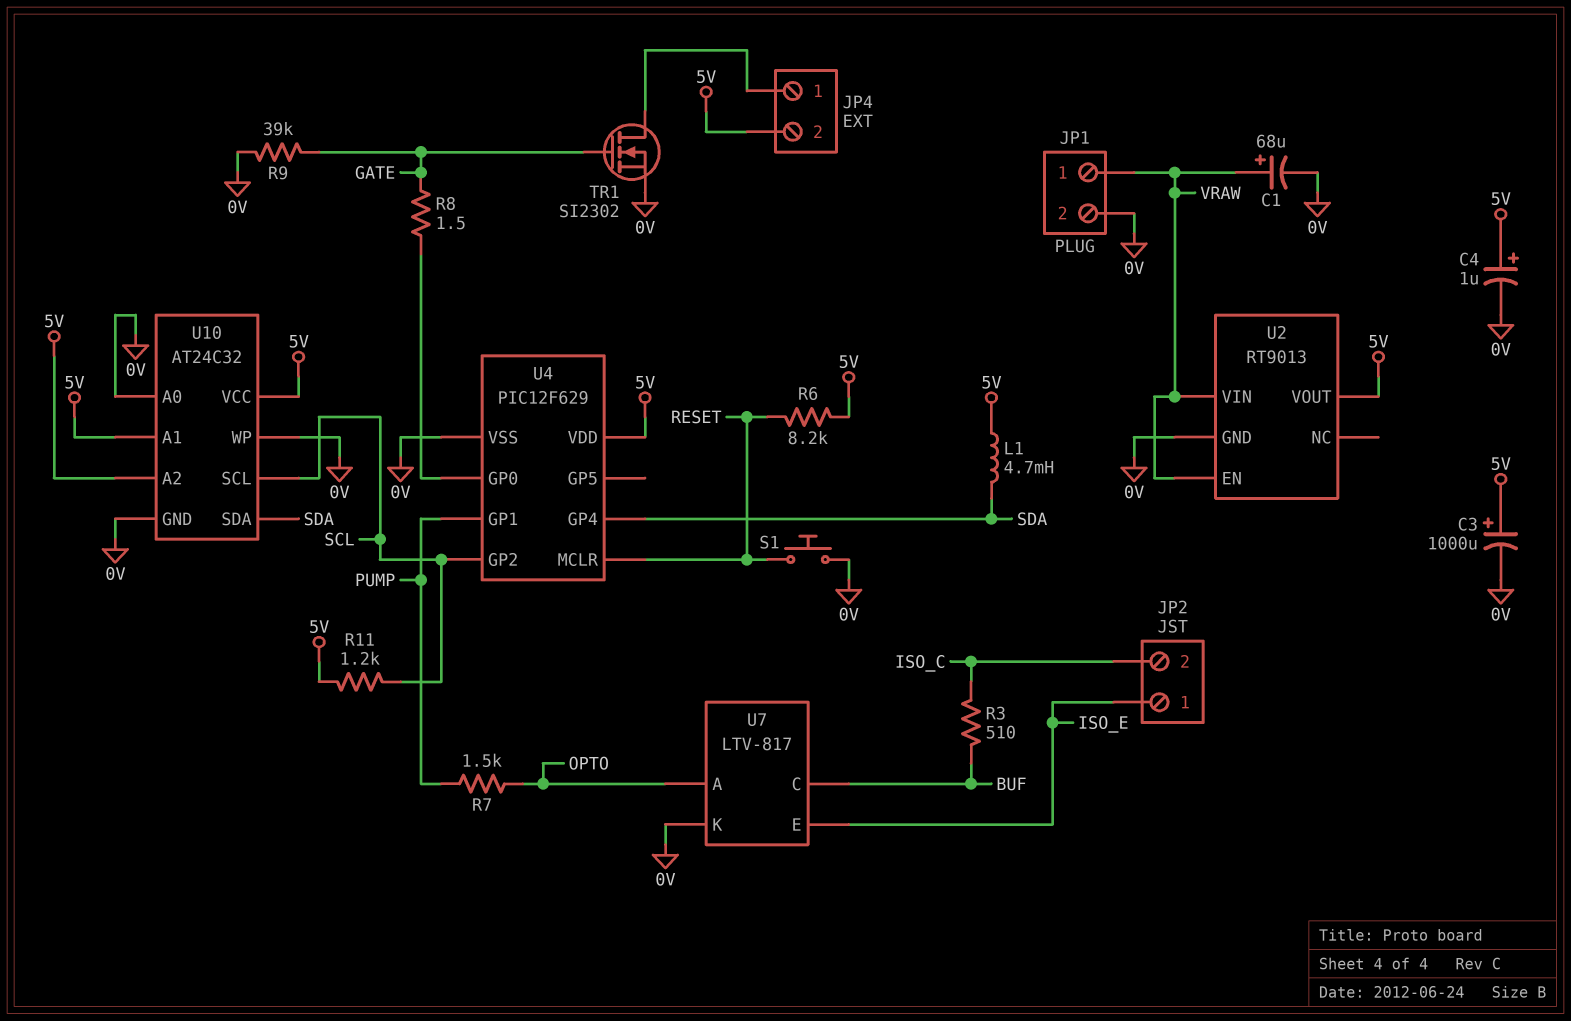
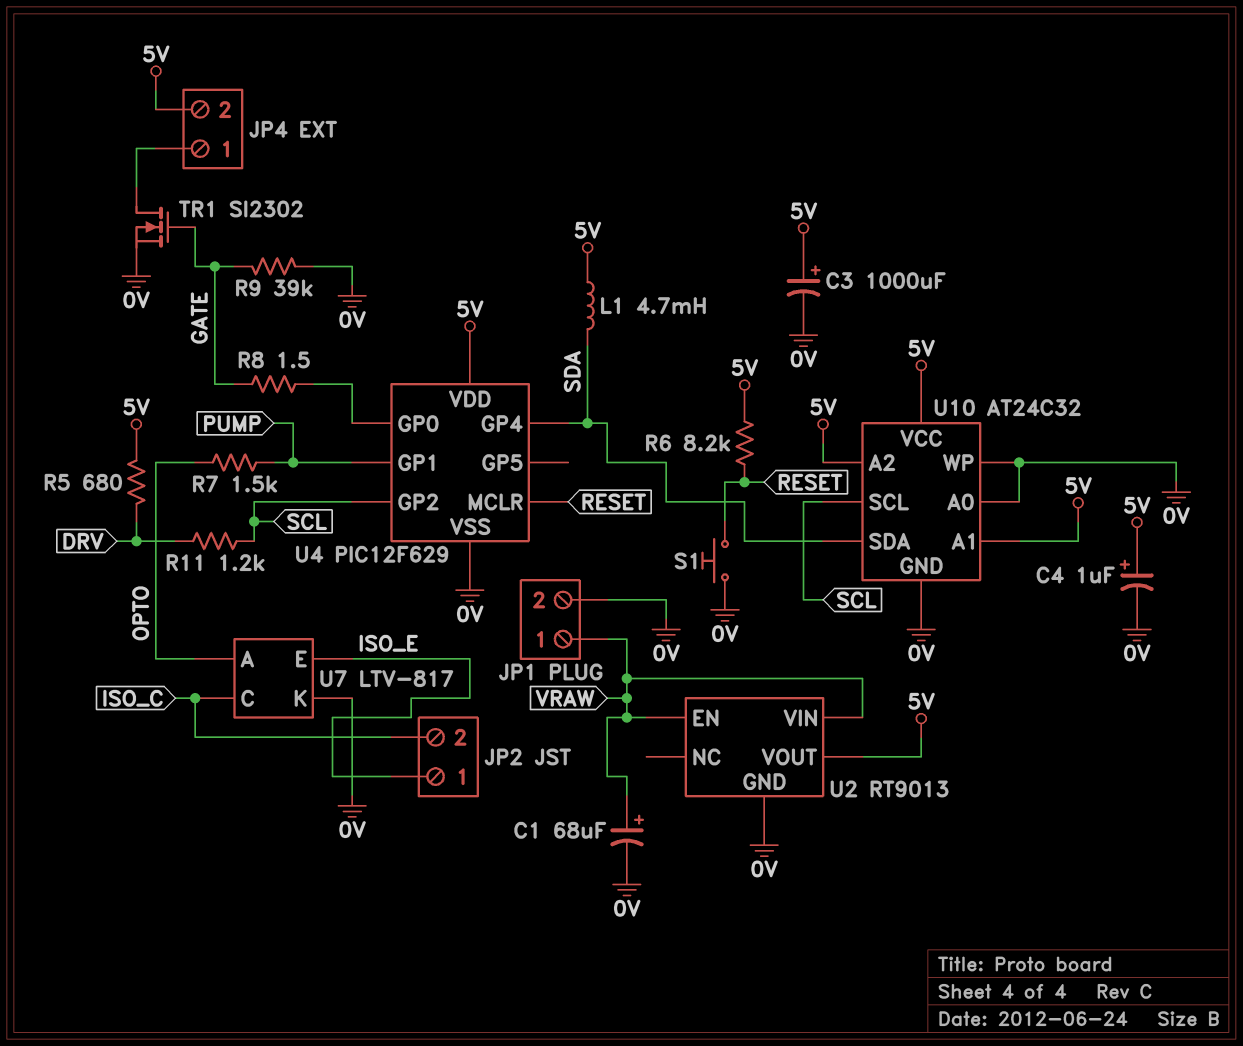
R3: 510 (BUF, ISO_C) -> none
R5: none -> 680 (5V, DRV)
R11: 1.2k (5V, SCL) -> 1.2k (DRV, SCL)
U7 pin C: BUF -> ISO_C

